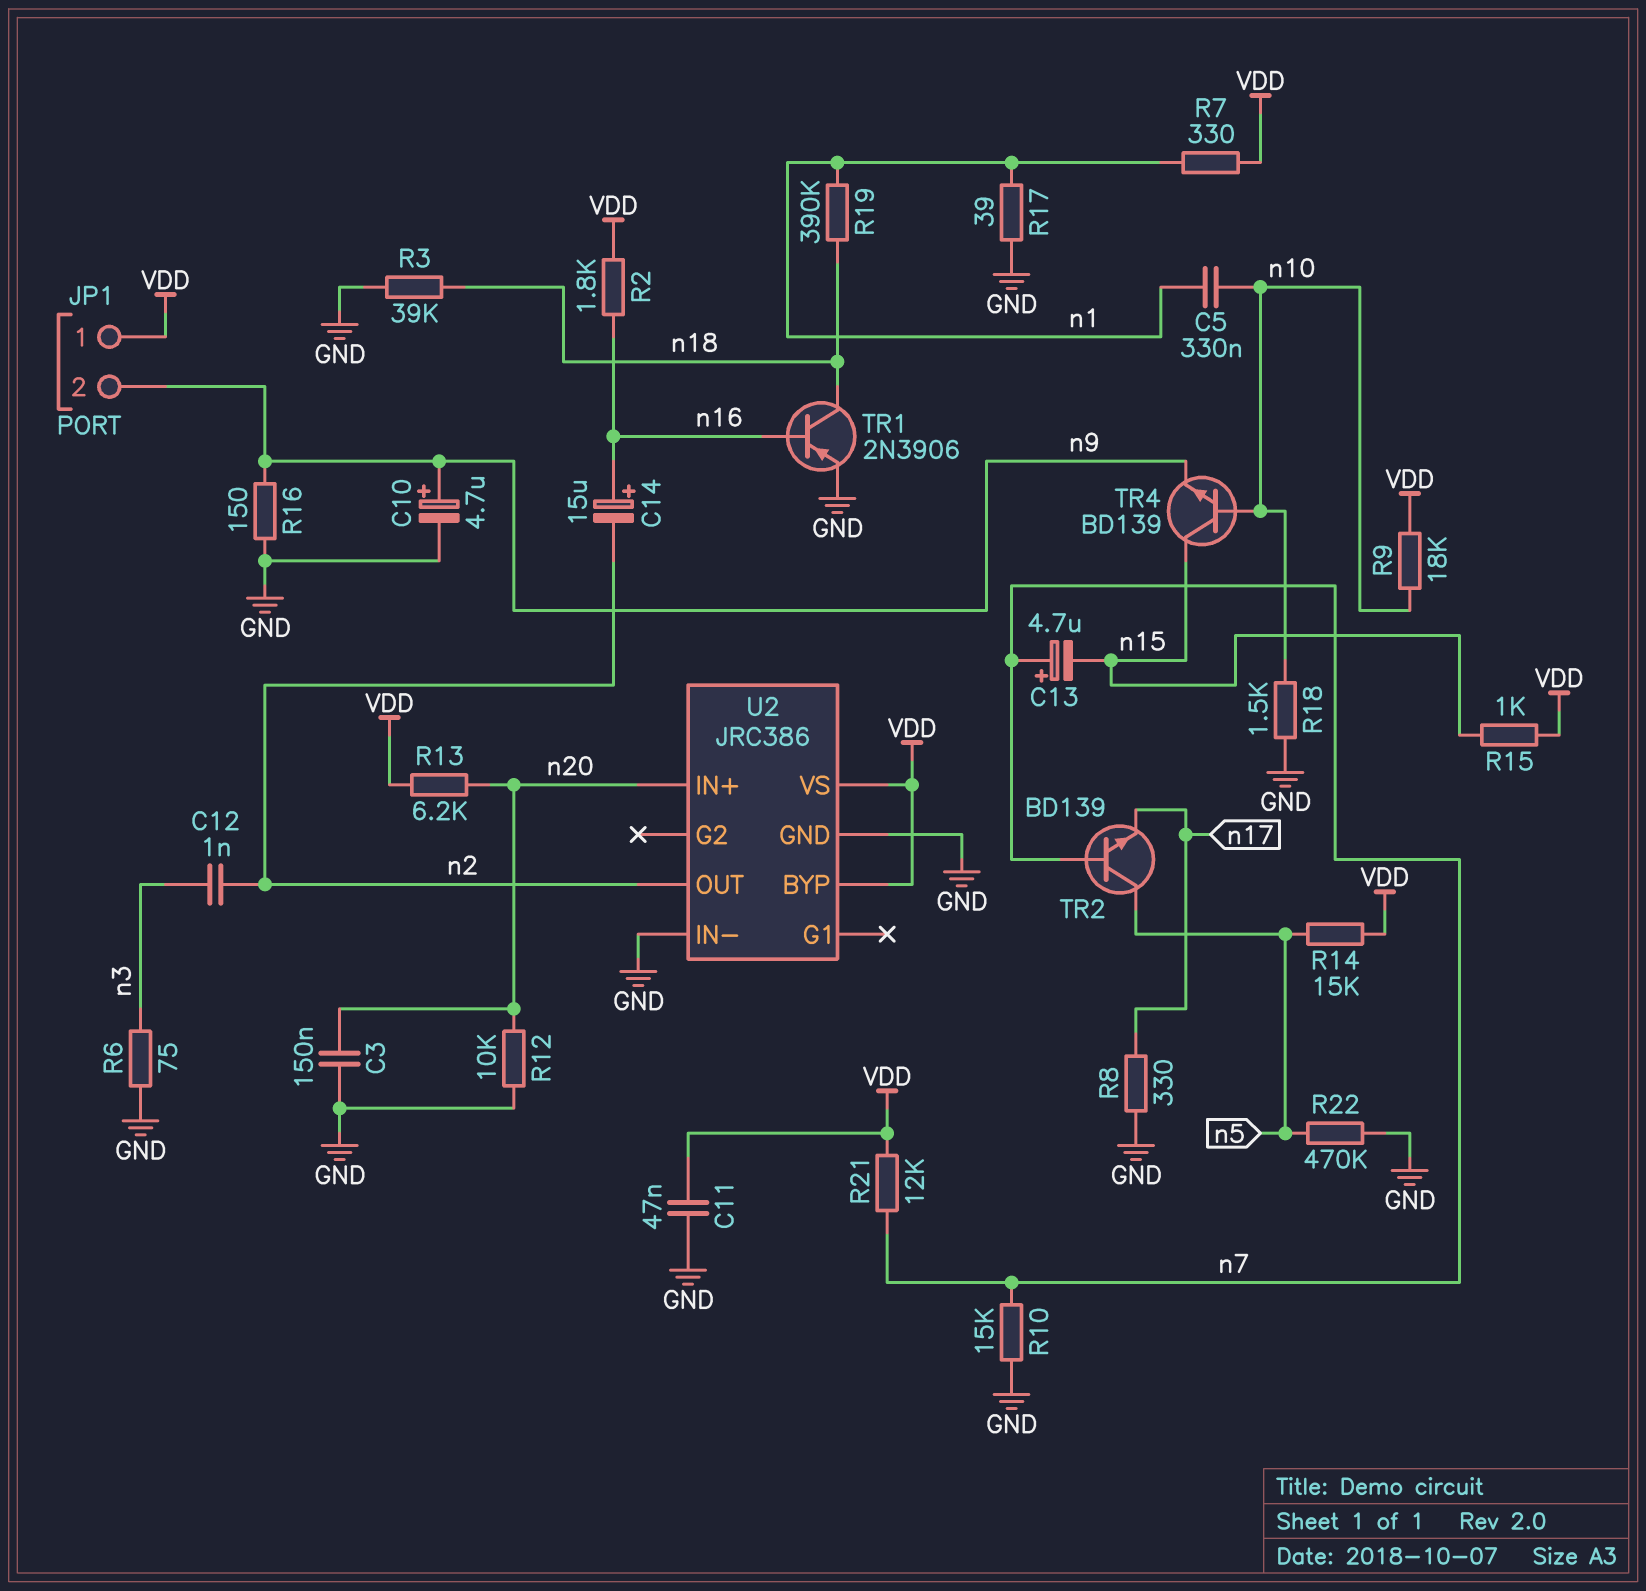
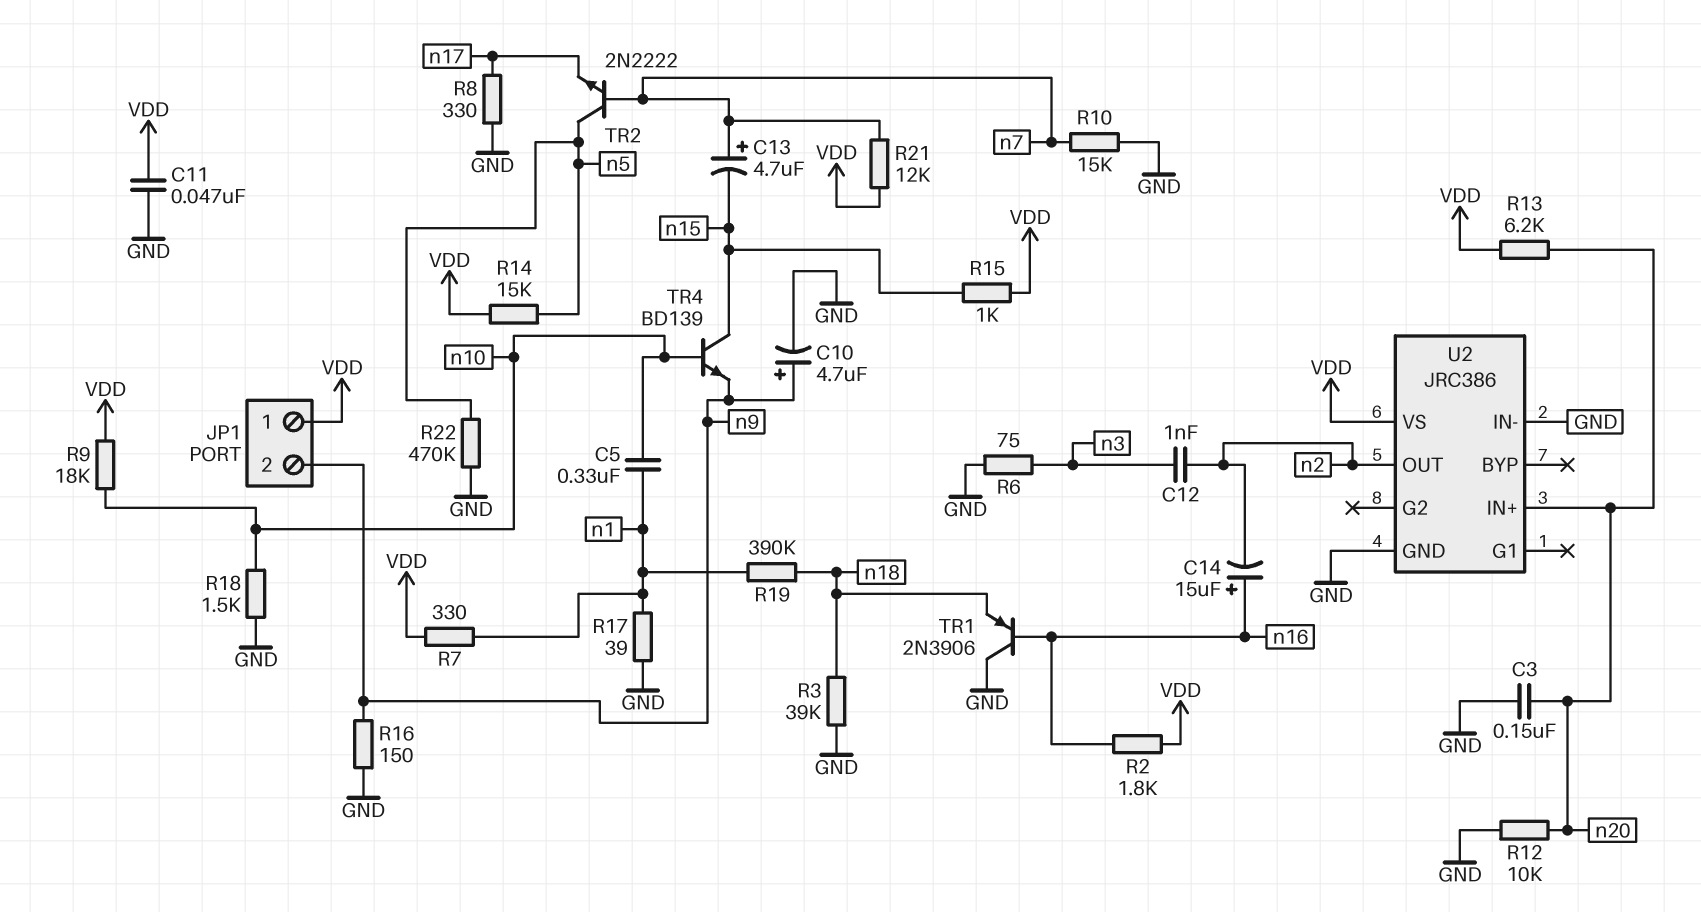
TR1: PNP 2N3906 (B n16, C n18, E GND) -> PNP 2N3906 (B n16, C GND, E n18)
TR2: NPN BD139 (B n7, C n5, E n17) -> NPN 2N2222 (B n7, C n5, E n17)
U2 pin BYP: VDD -> none

